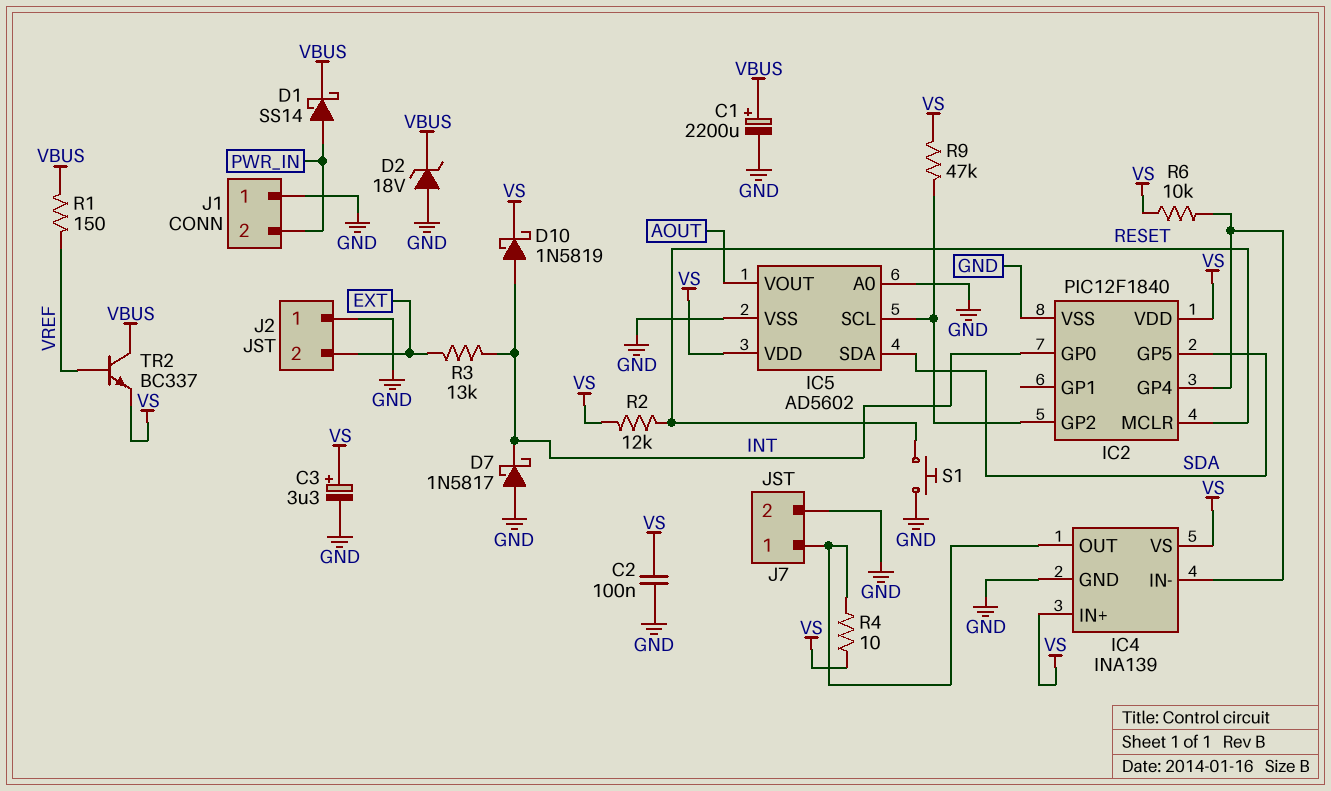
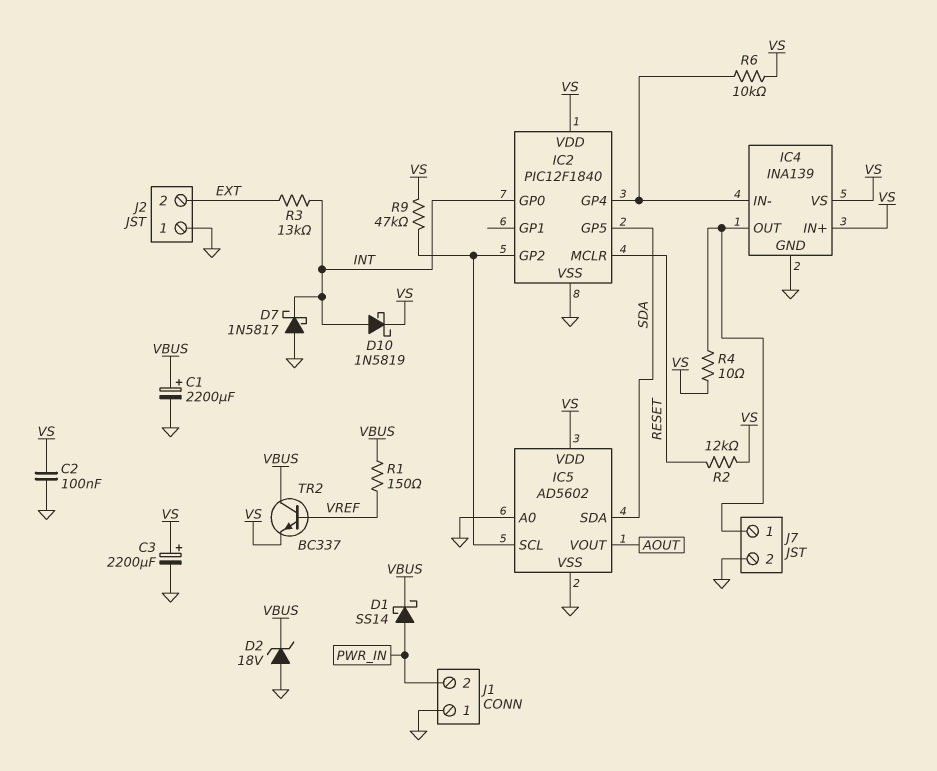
C3: 3.3uF (plus VS, minus GND) -> 2200uF (plus VS, minus GND)
S1: button (GND, RESET) -> none

